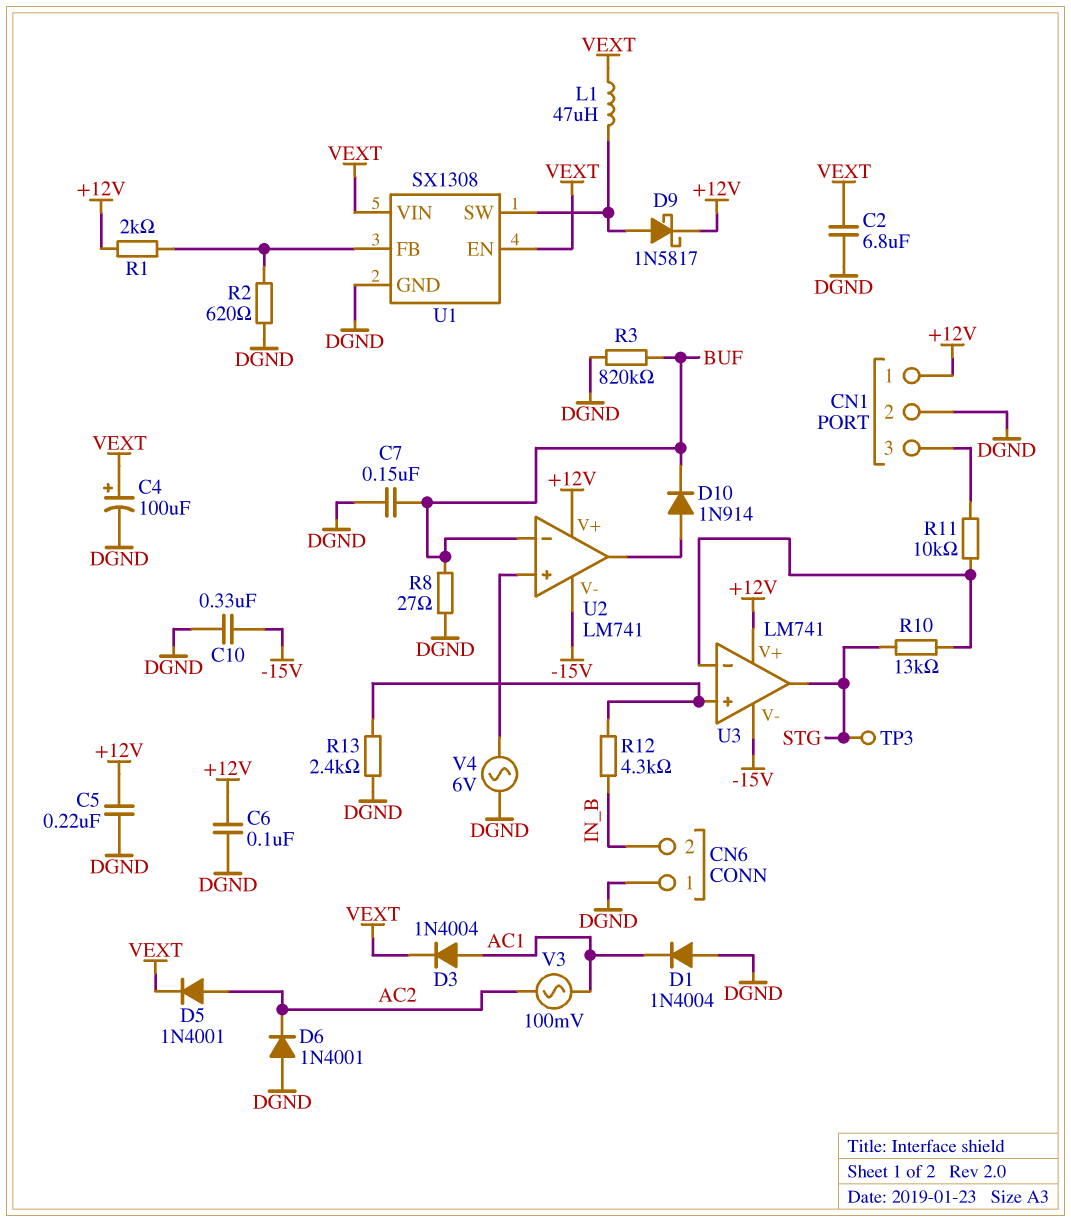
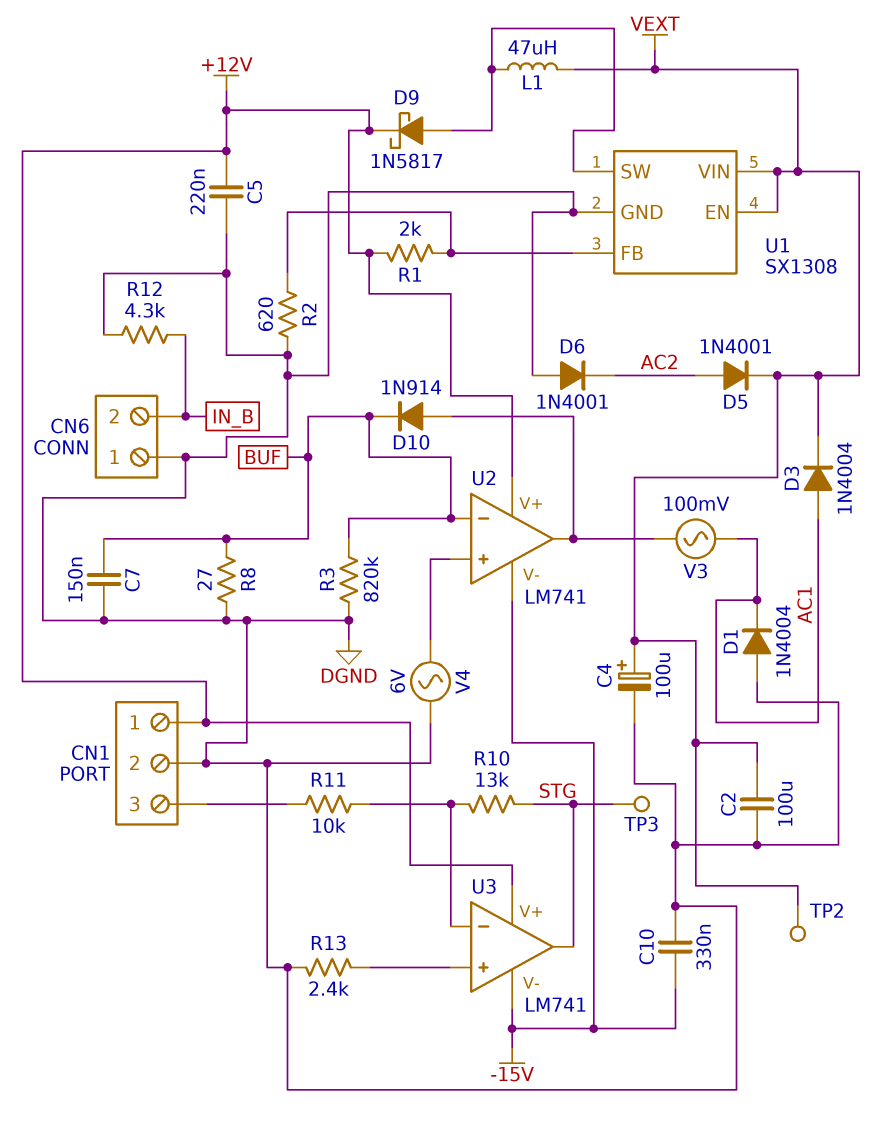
C2: 6.8uF (DGND, VEXT) -> 100uF (DGND, VEXT)
C6: 100nF (+12V, DGND) -> none
R12: 4.3k (IN_B, U3/in+) -> 4.3k (DGND, IN_B)
TP2: none -> test point (VEXT)
V3: AC 100mV (AC1, AC2) -> AC 100mV (AC1, U2/out)

